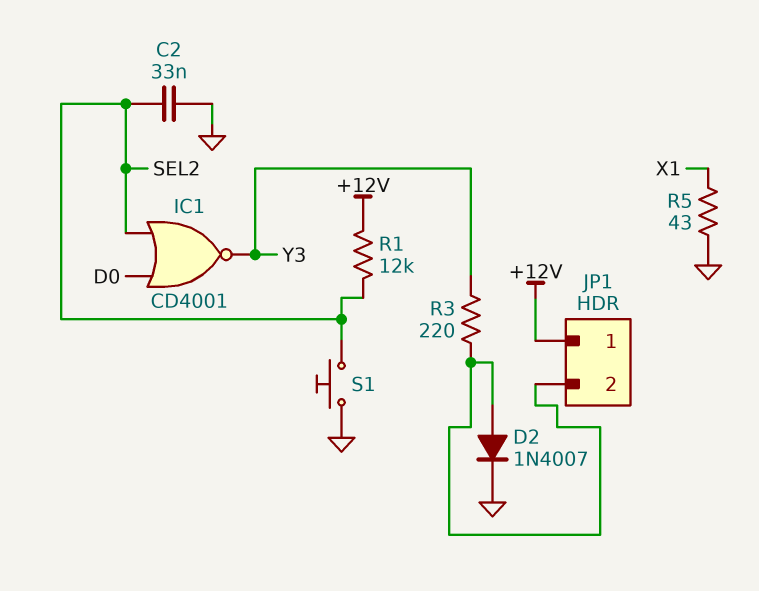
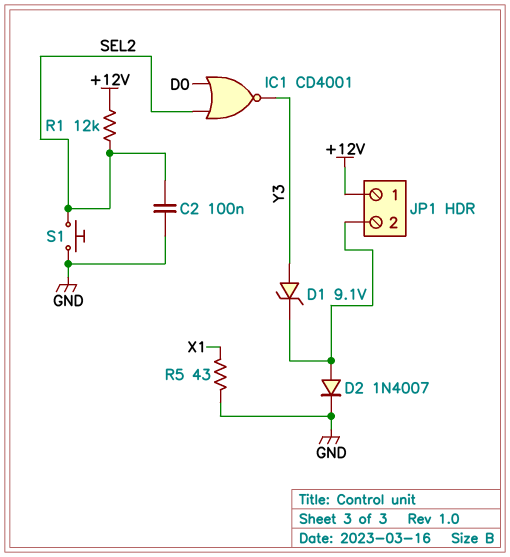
C2: 33nF (GND, SEL2) -> 100nF (GND, SEL2)
D1: none -> zener 9.1V (A Y3, K JP1/2)
R3: 220 (JP1/2, Y3) -> none

